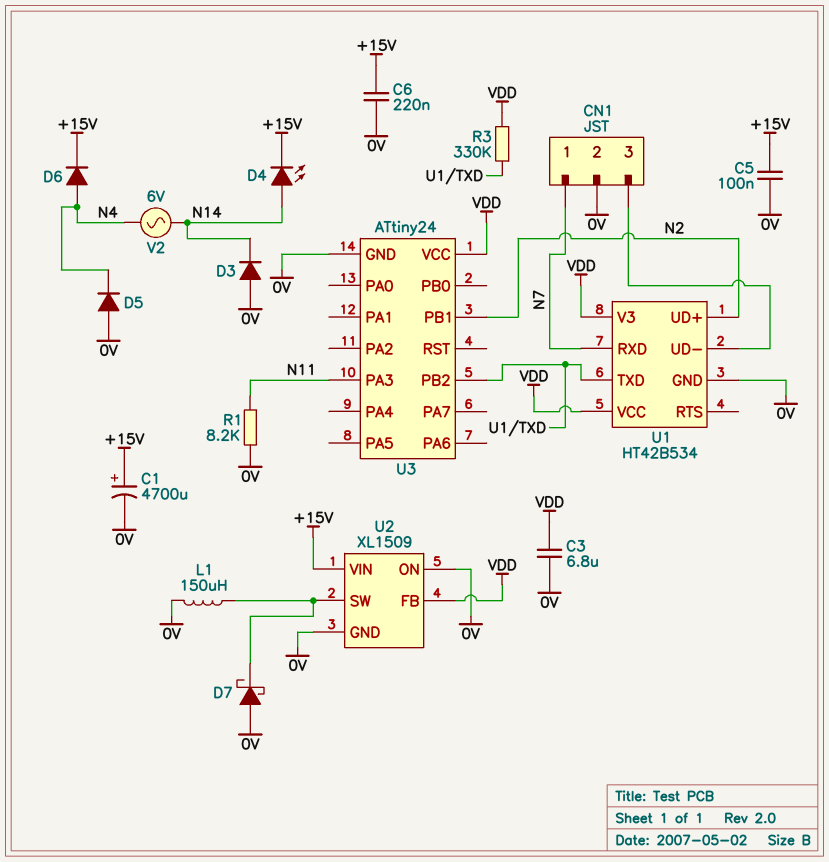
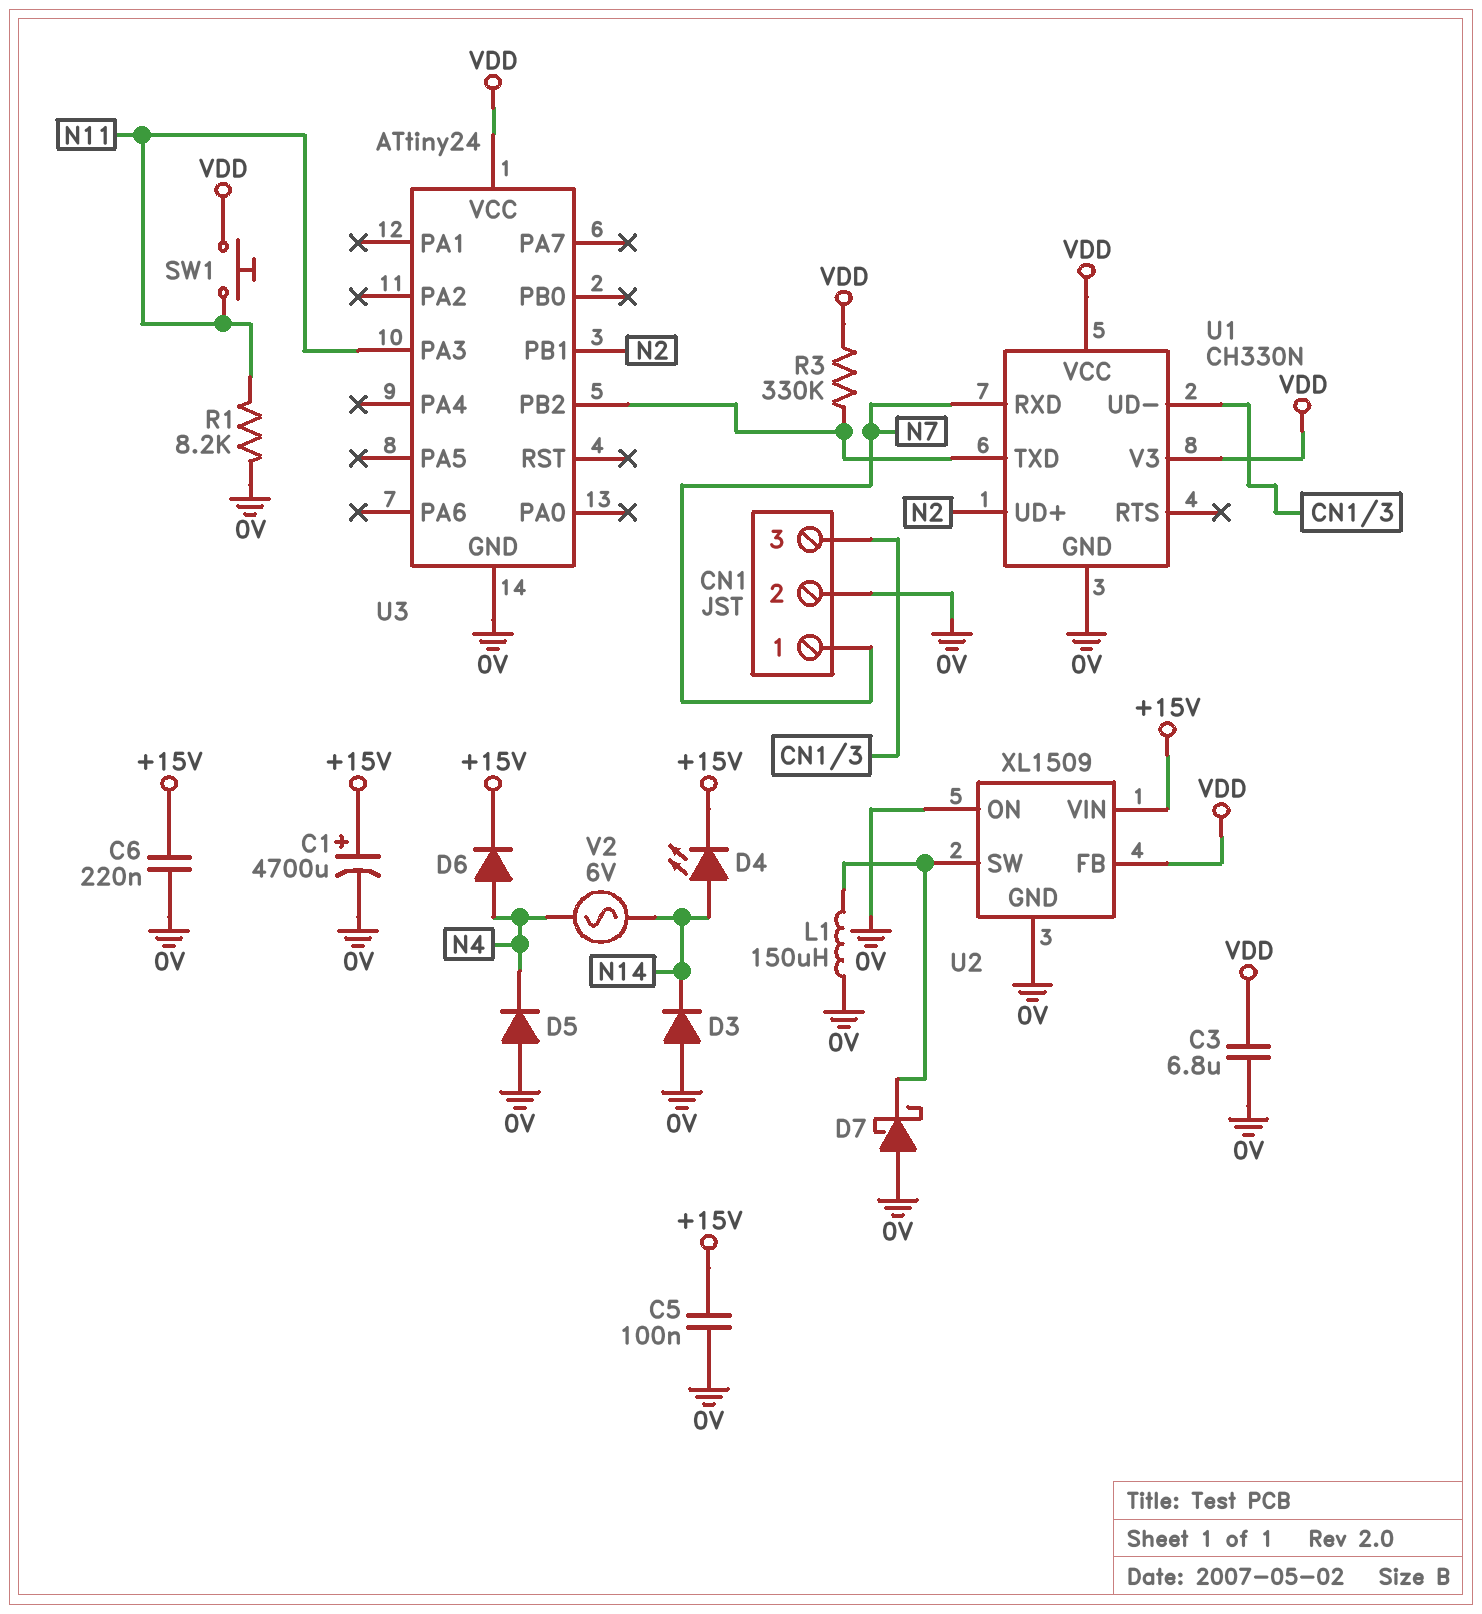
SW1: none -> button (N11, VDD)
U1: HT42B534 -> CH330N

